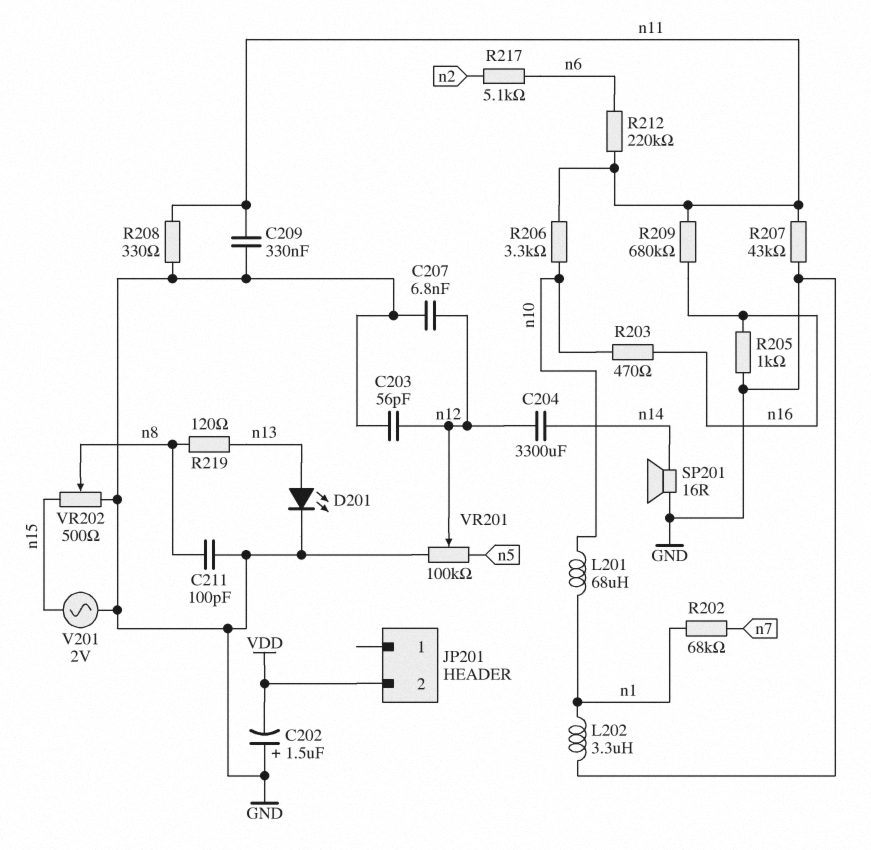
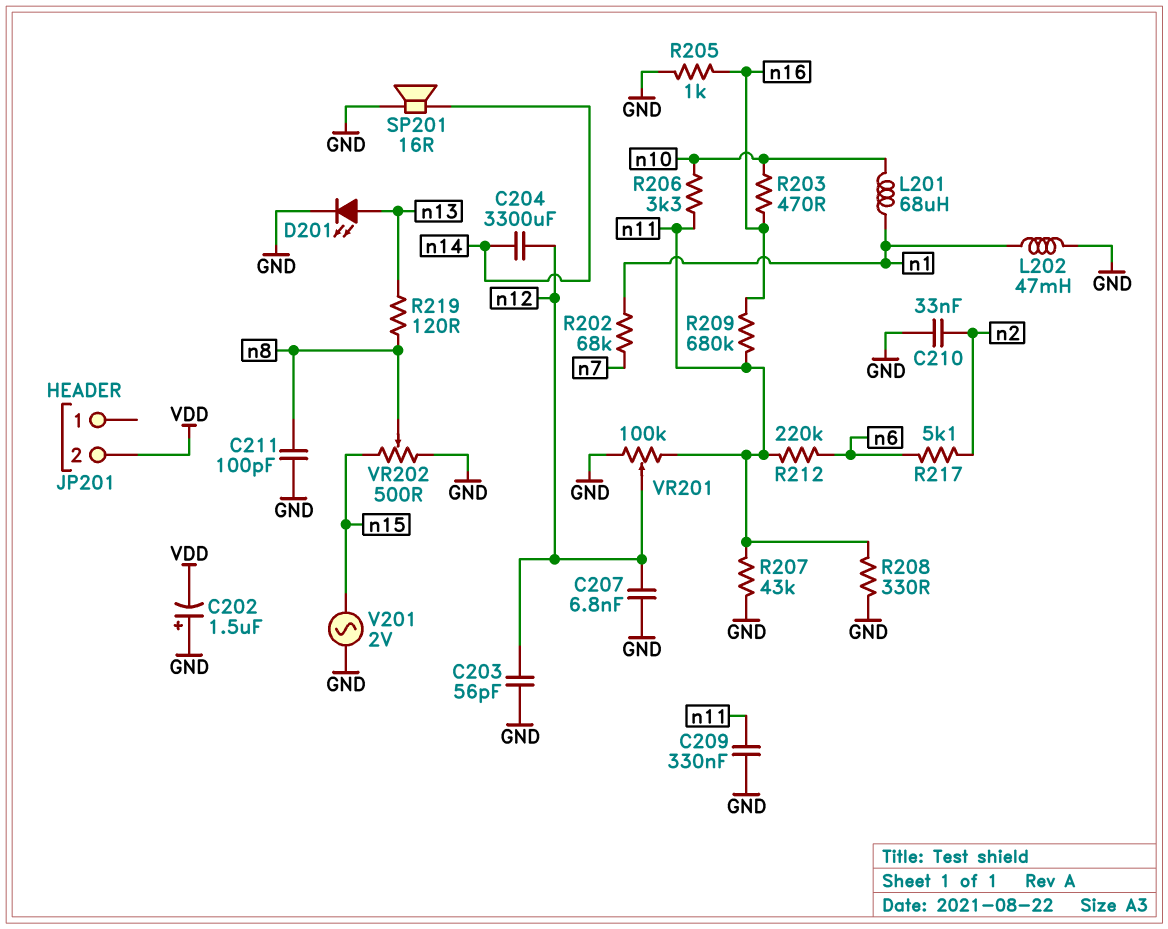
C210: none -> 33nF (GND, n2)
L202: 3.3uH (GND, n1) -> 47mH (GND, n1)
VR201: 100k (GND, n5, wiper n12) -> 100k (GND, n11, wiper n12)

